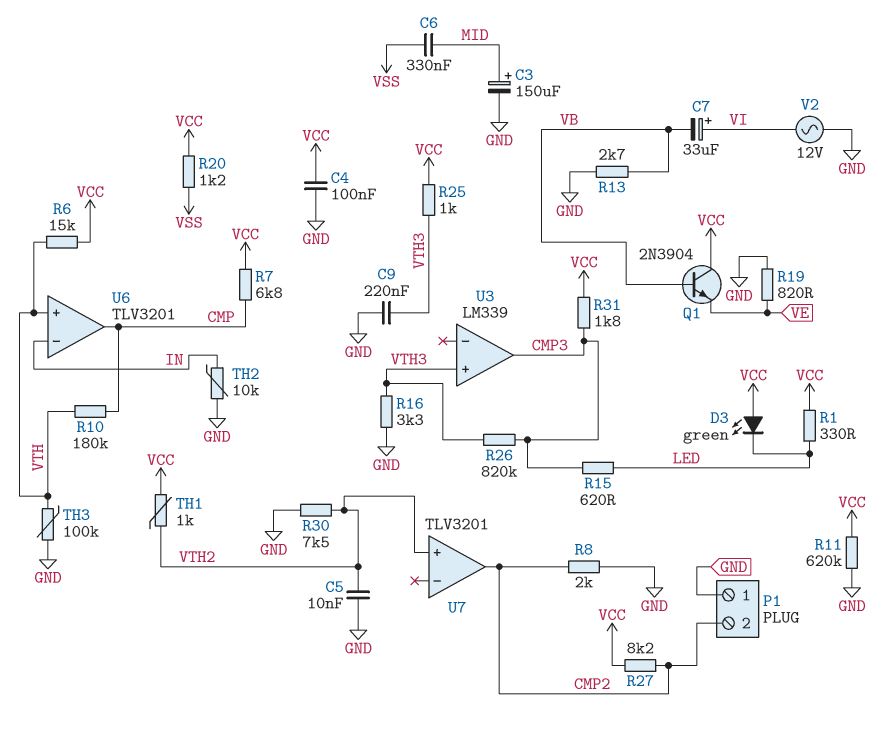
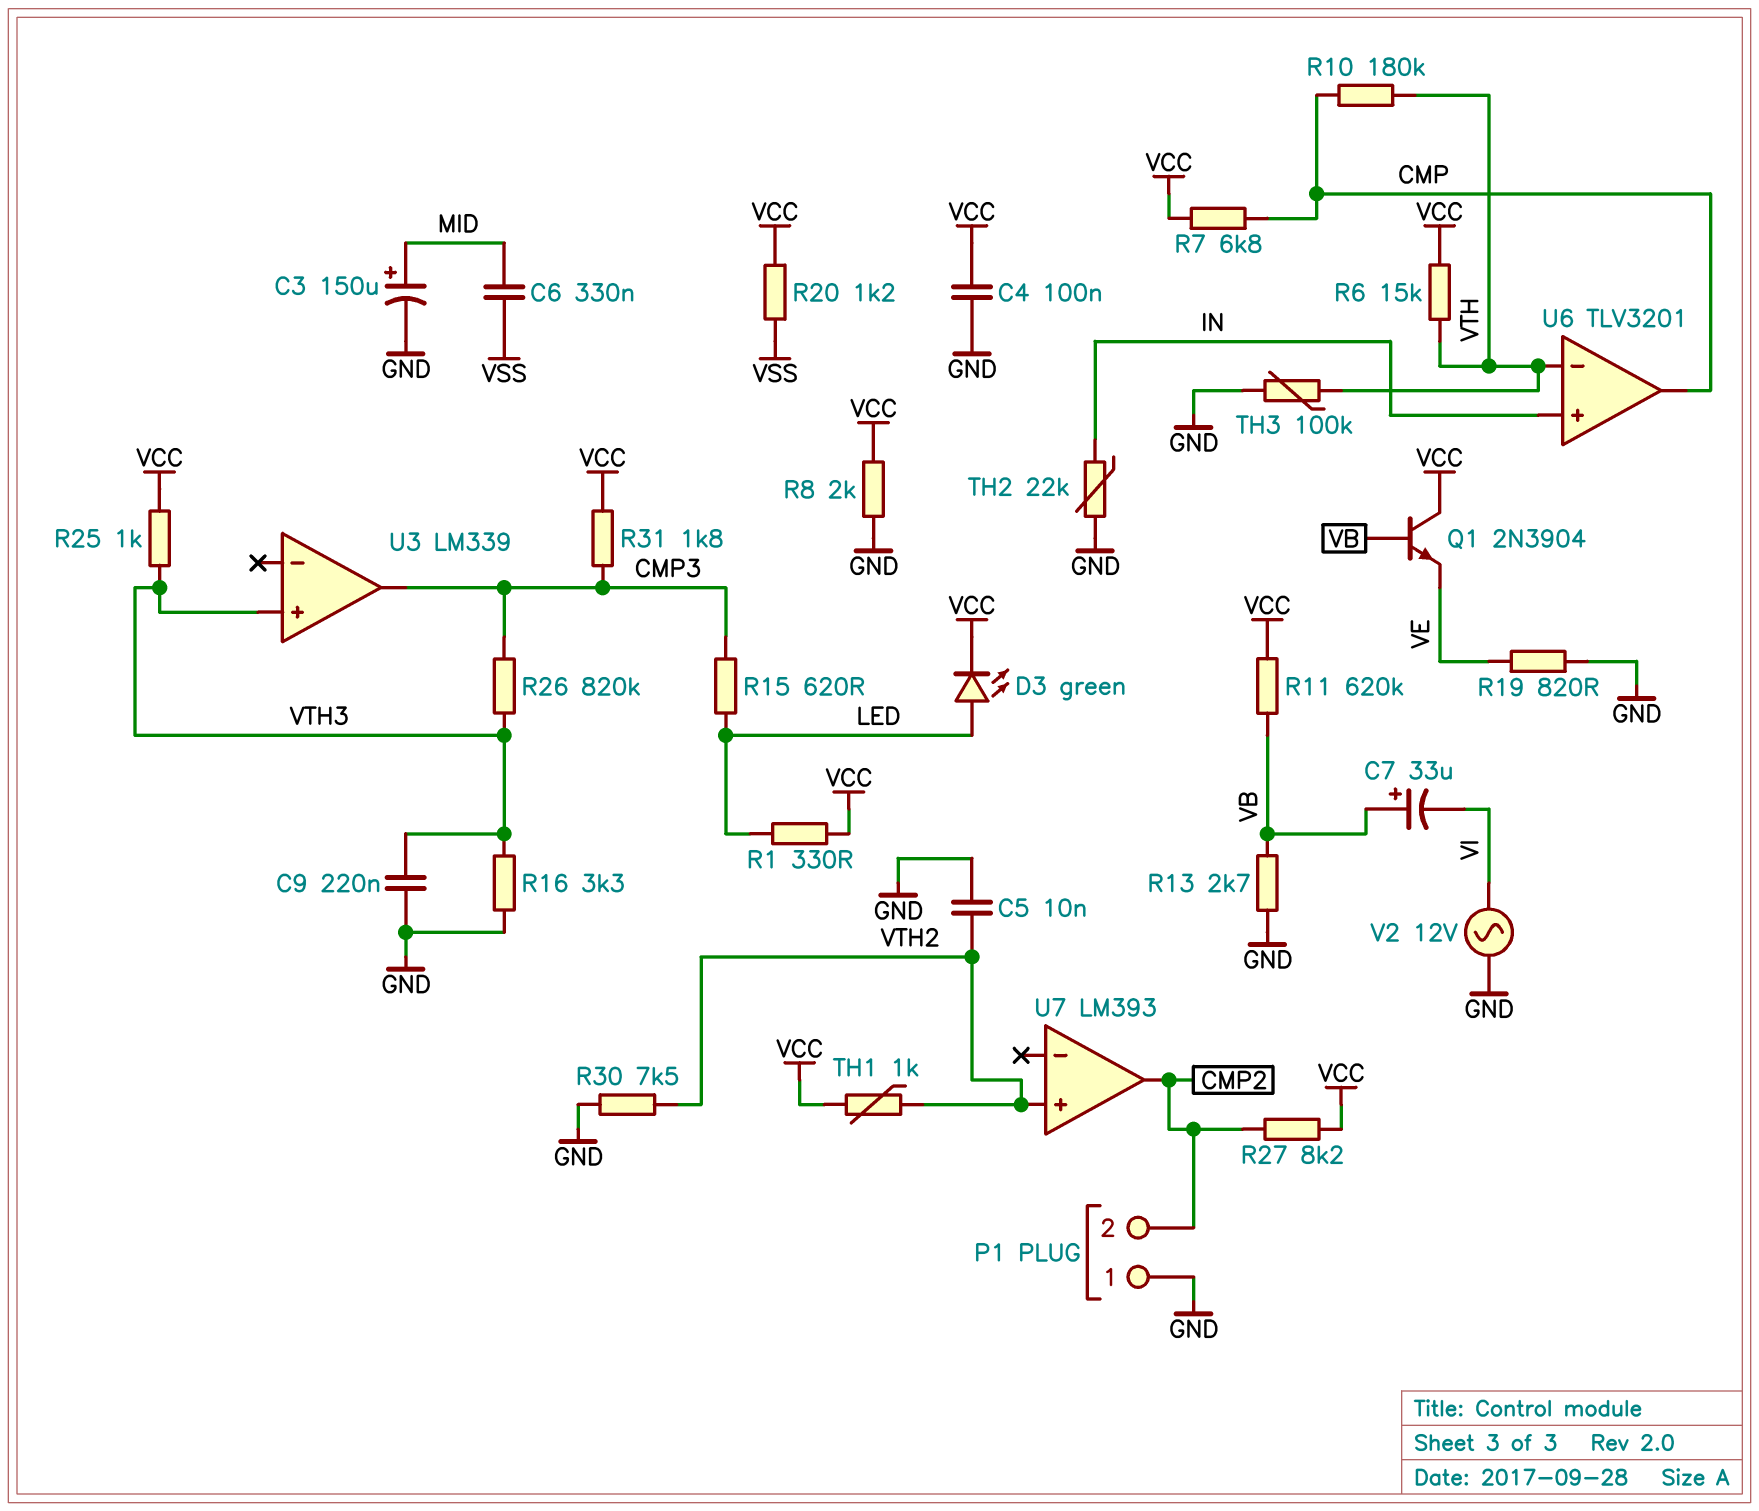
C7: 33uF (plus VI, minus VB) -> 33uF (plus VB, minus VI)
D3: LED green (A VCC, K LED) -> LED green (A LED, K VCC)
R8: 2k (CMP2, GND) -> 2k (GND, VCC)
R11: 620k (GND, VCC) -> 620k (VB, VCC)
TH2: 10k (GND, IN) -> 22k (GND, IN)
U6 pin in+: VTH -> IN
U6 pin in-: IN -> VTH
U7: TLV3201 -> LM393

